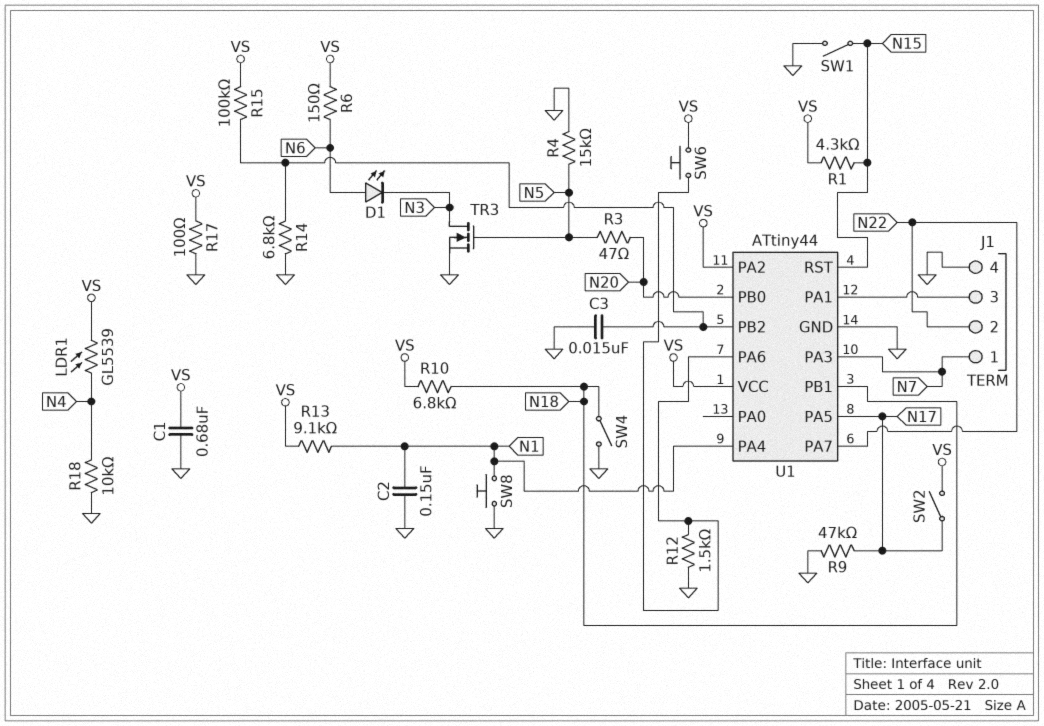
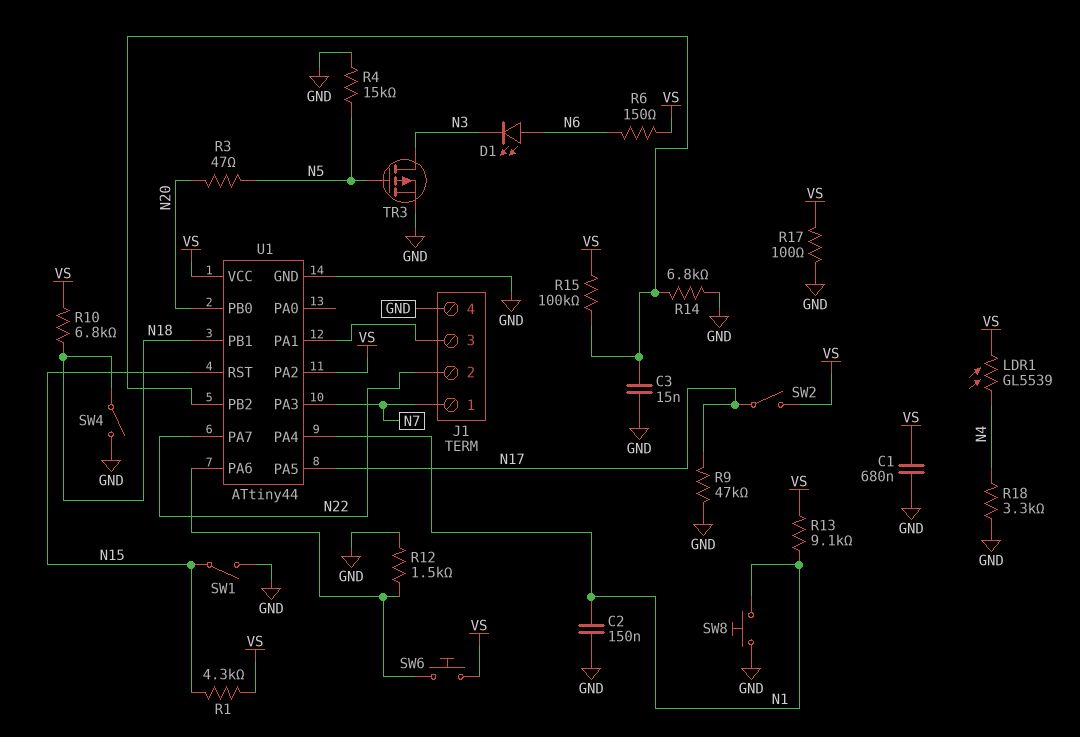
R18: 10k (GND, N4) -> 3.3k (GND, N4)
TR3: NMOS (G N5, D N3, S GND) -> PMOS (G N5, D N3, S GND)

